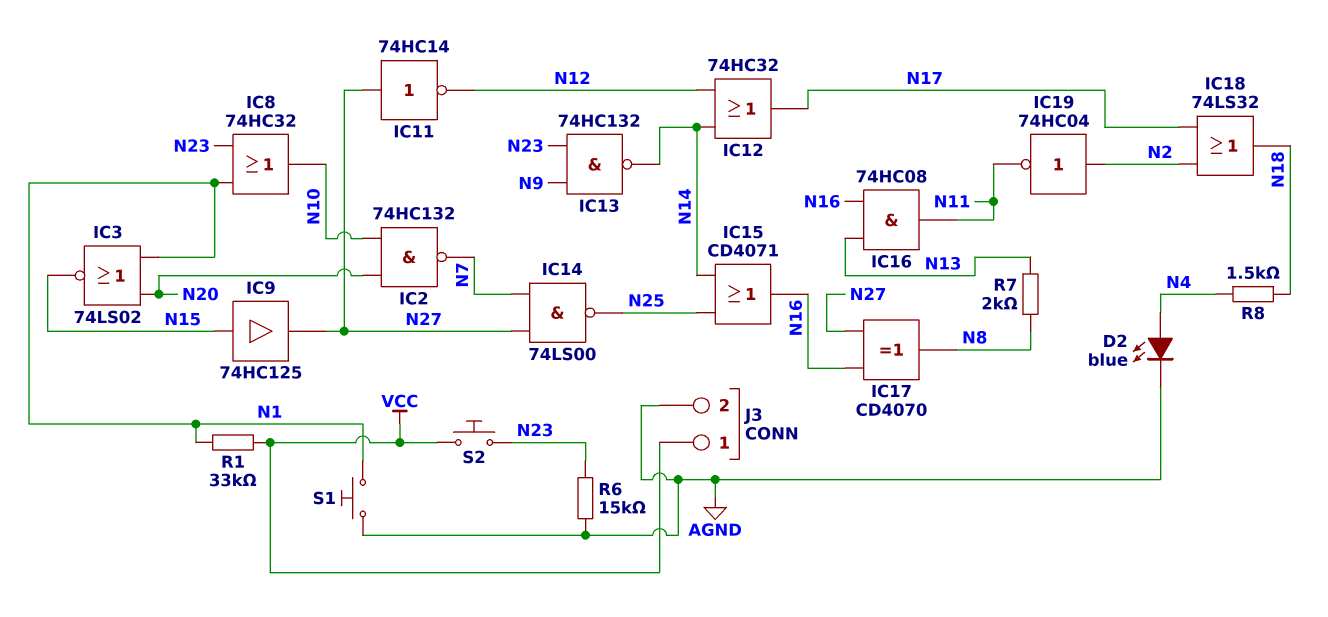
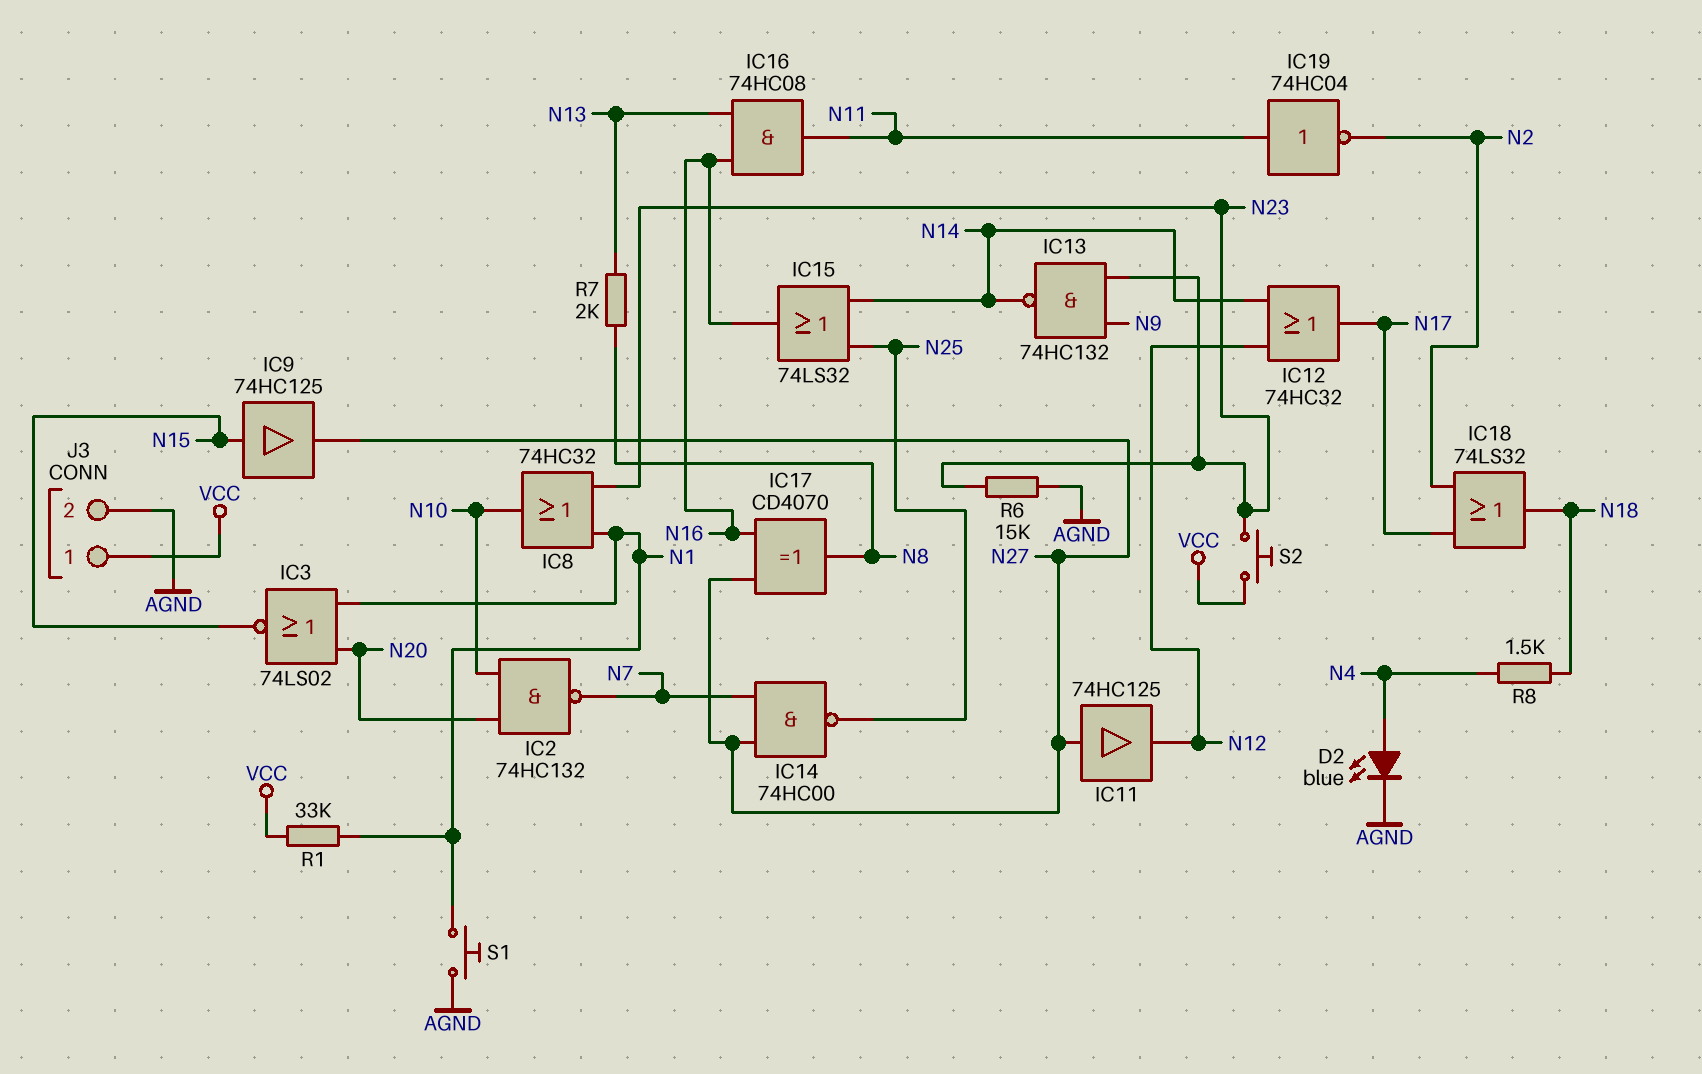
IC11: NOT 74HC14 (in N27, out N12) -> buffer 74HC125 (in N27, out N12)
IC14: NAND 74LS00 (in N7, in N27, out N25) -> NAND 74HC00 (in N7, in N27, out N25)
IC15: OR CD4071 (in N14, in N25, out N16) -> OR 74LS32 (in N14, in N25, out N16)
IC19: NOT 74HC04 (in N2, out N11) -> NOT 74HC04 (in N11, out N2)

